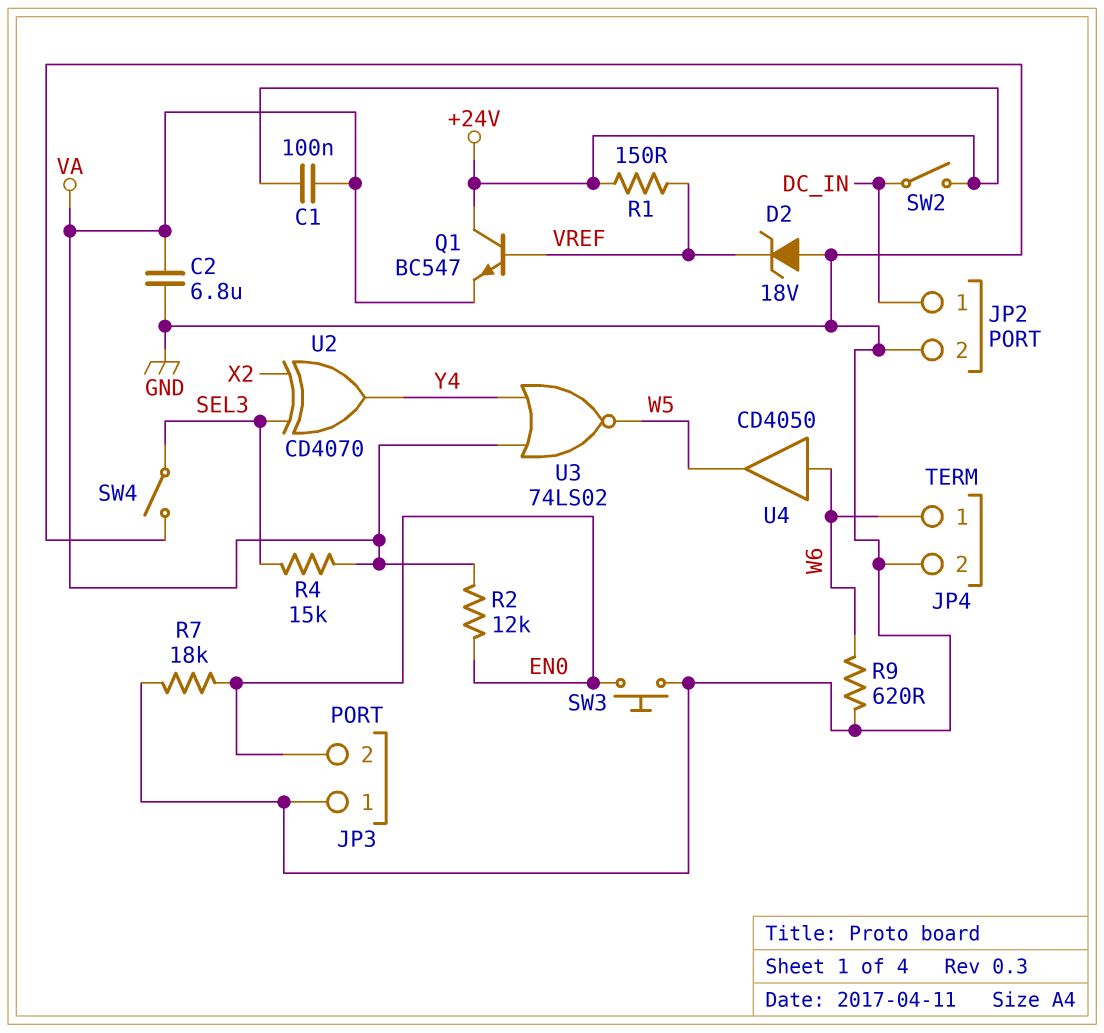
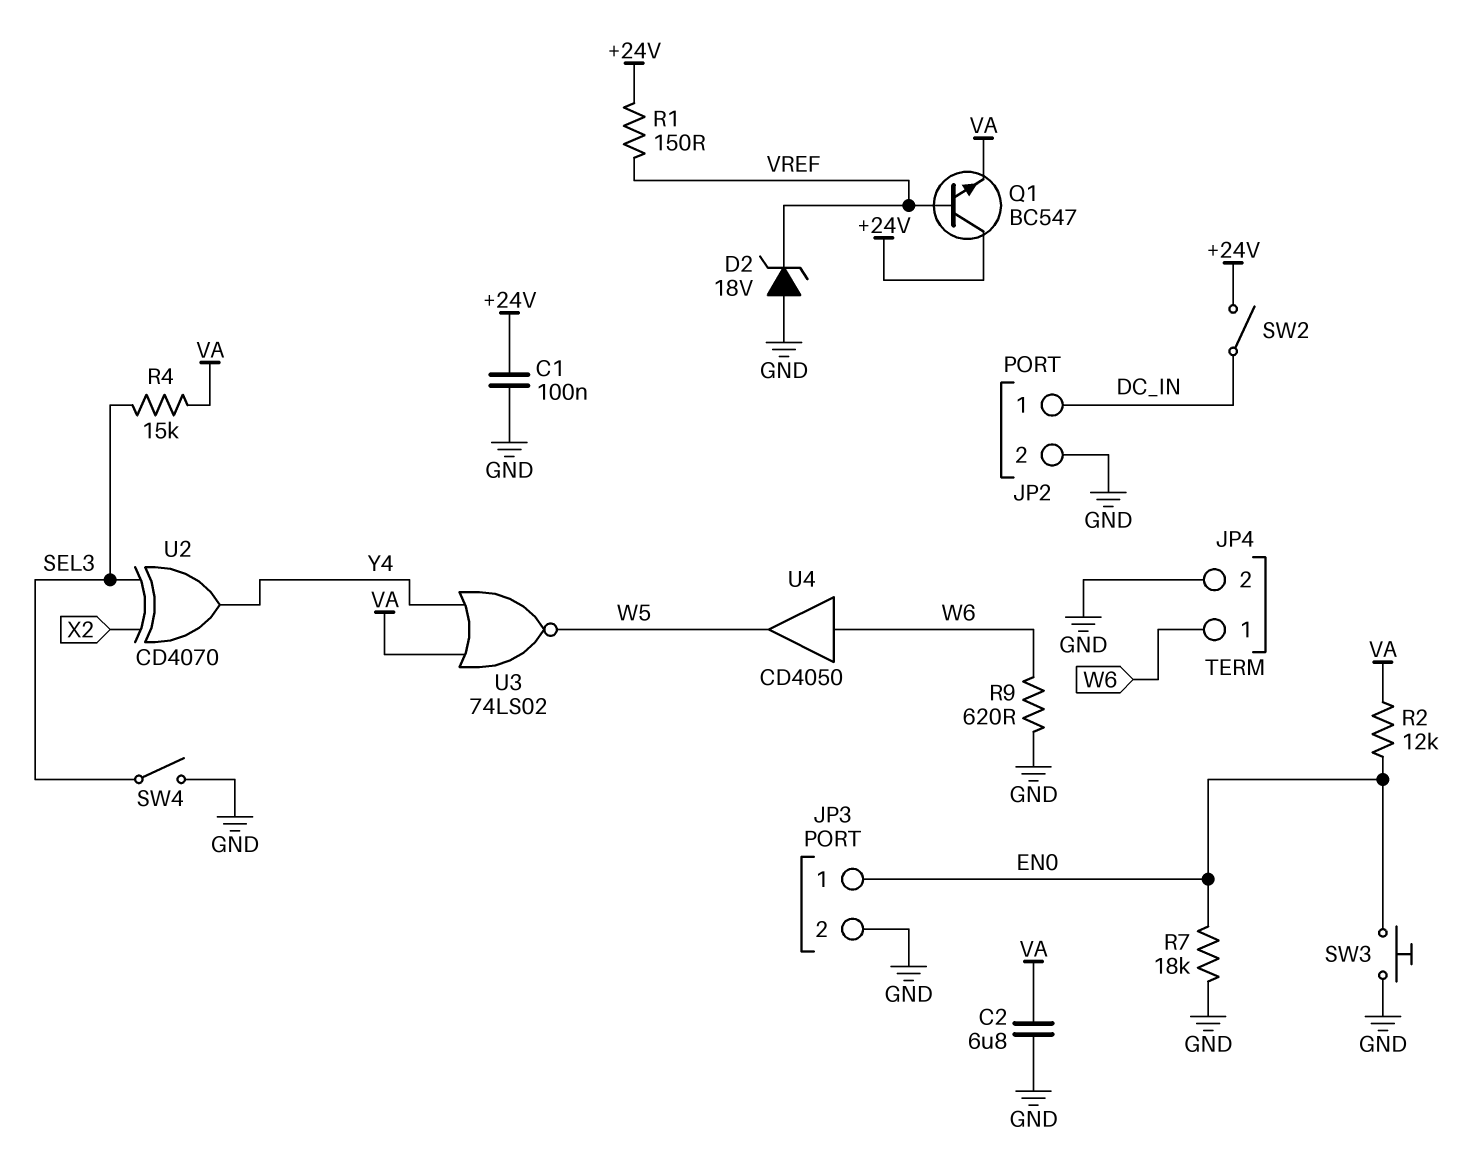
C1: 100nF (+24V, VA) -> 100nF (+24V, GND)
JP3 pin 1: GND -> EN0
JP3 pin 2: EN0 -> GND

